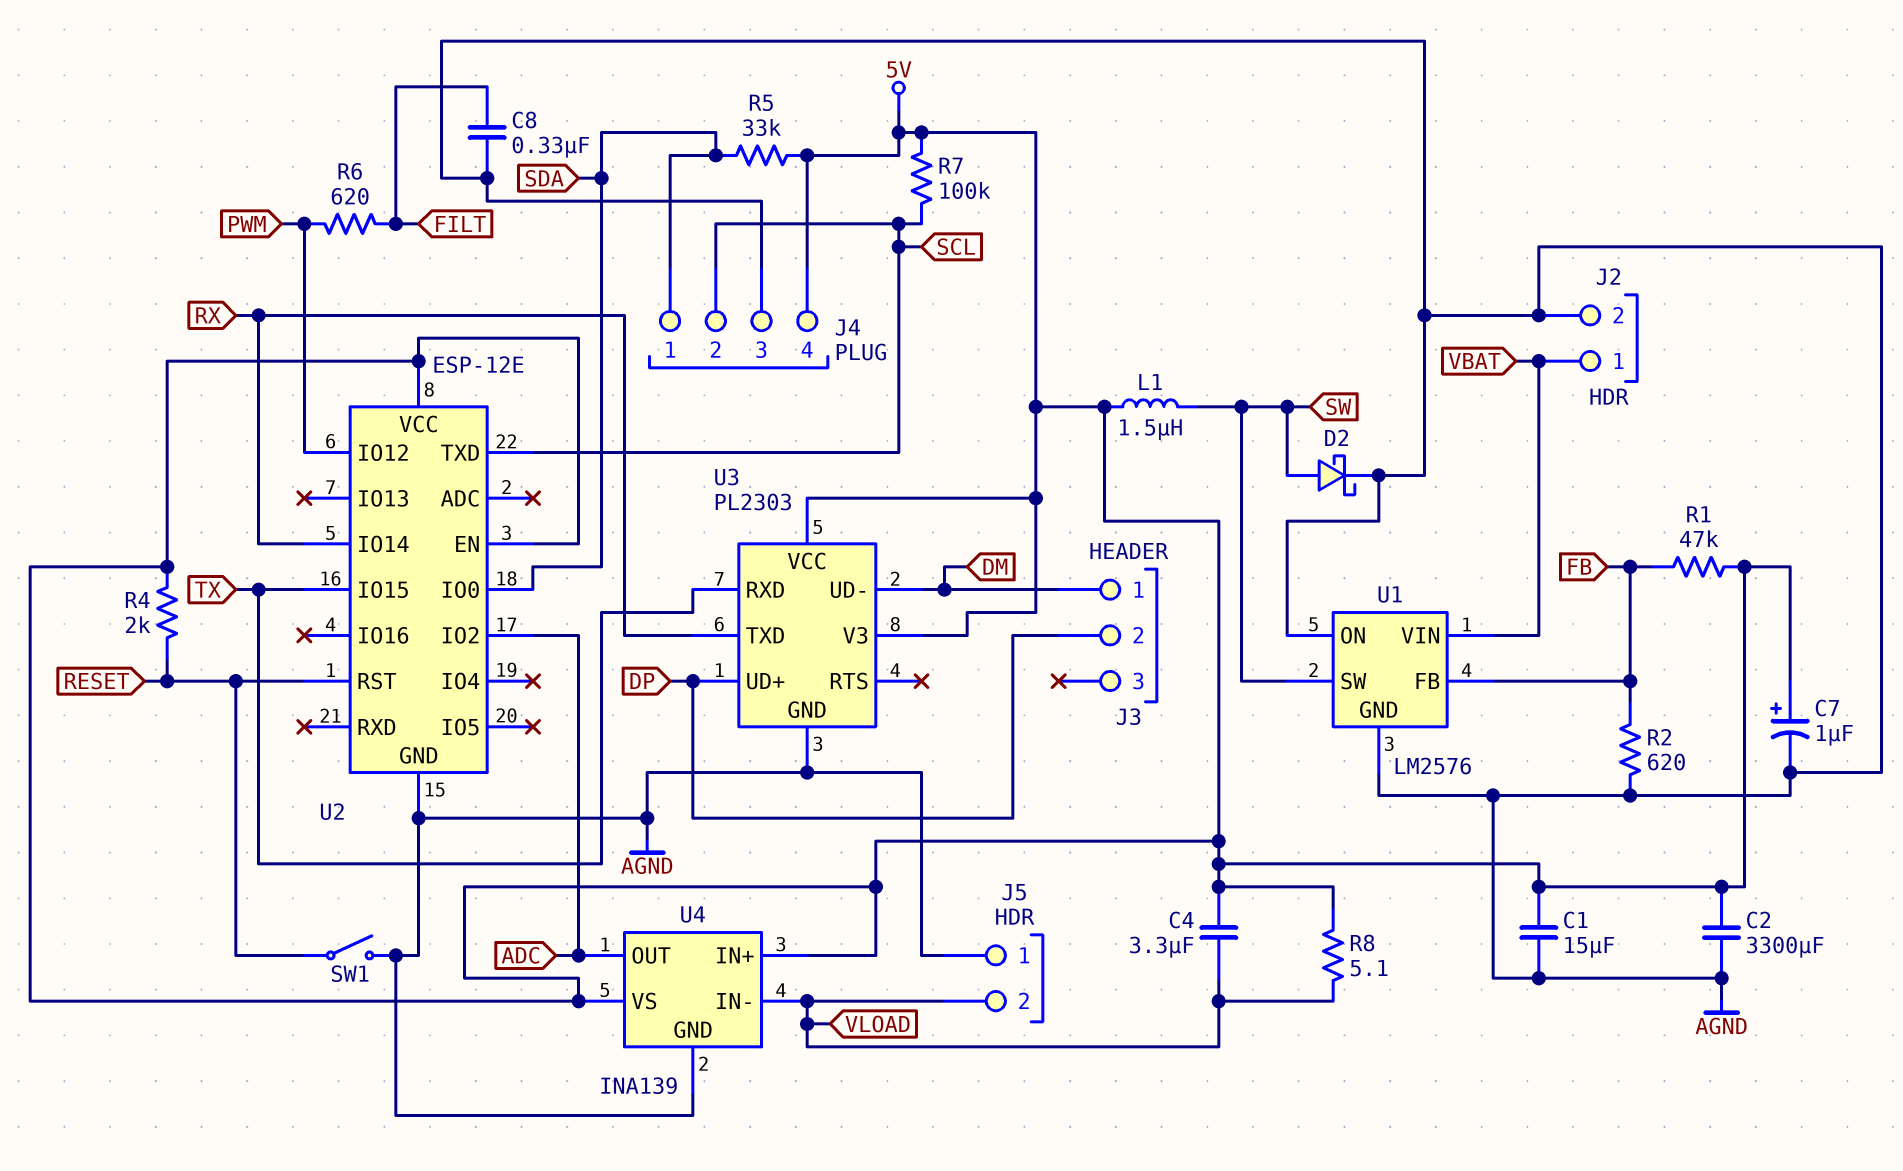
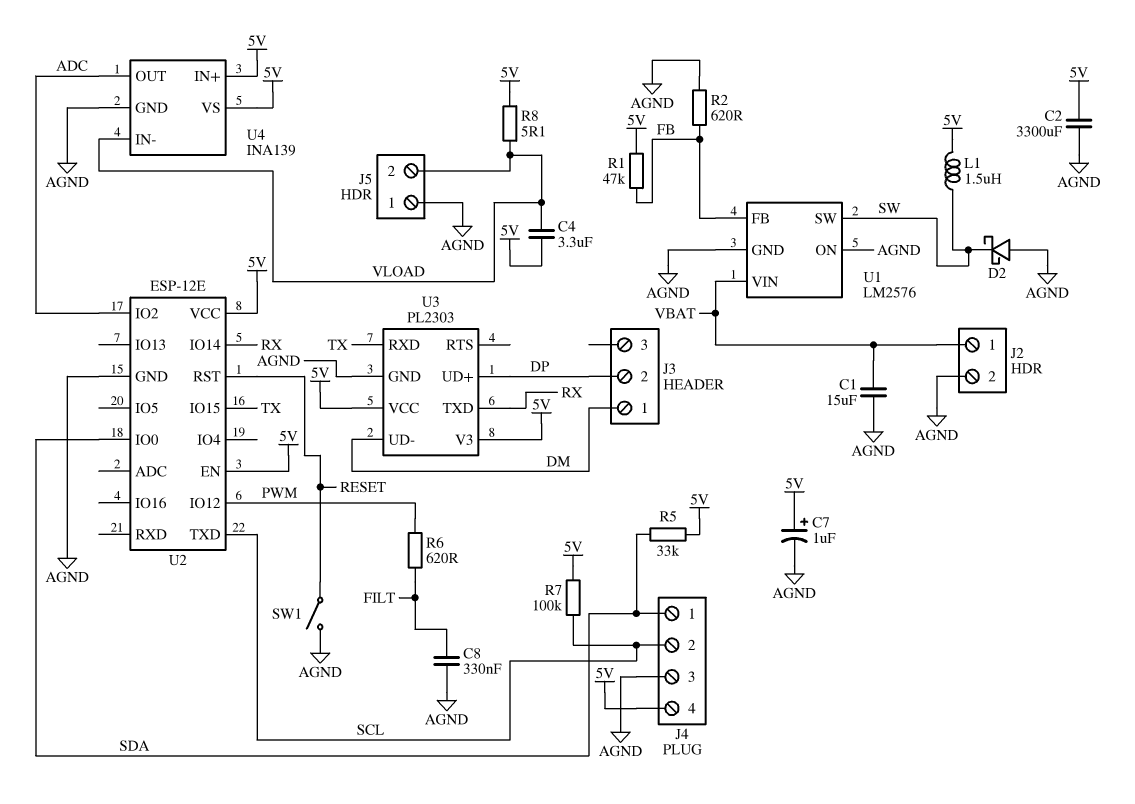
C1: 15uF (5V, AGND) -> 15uF (AGND, VBAT)
D2: schottky (A SW, K AGND) -> schottky (A AGND, K SW)
R4: 2k (5V, RESET) -> none

